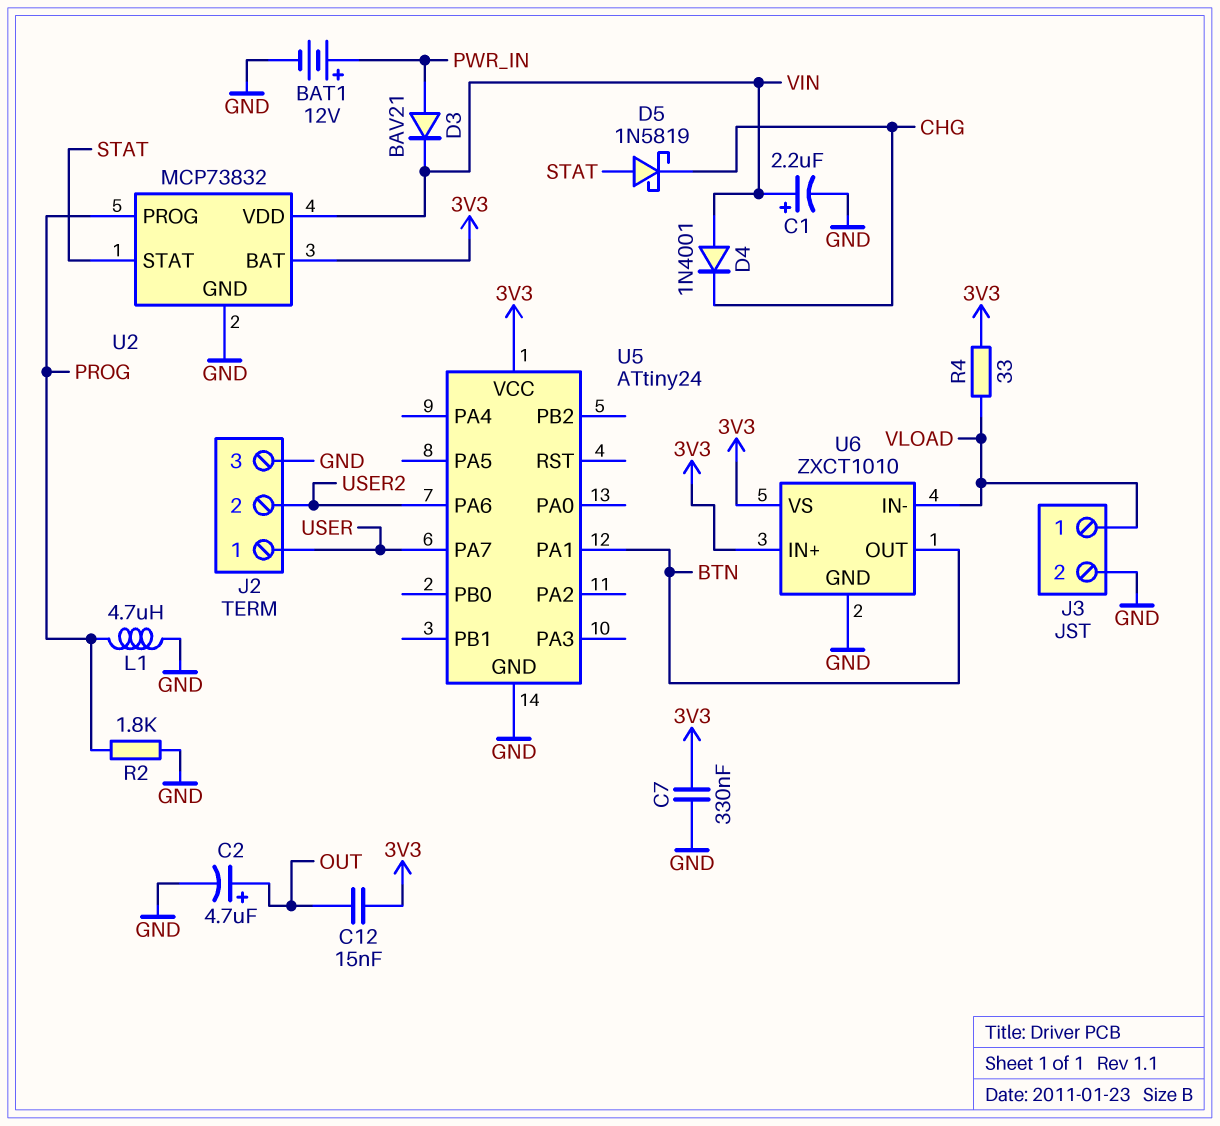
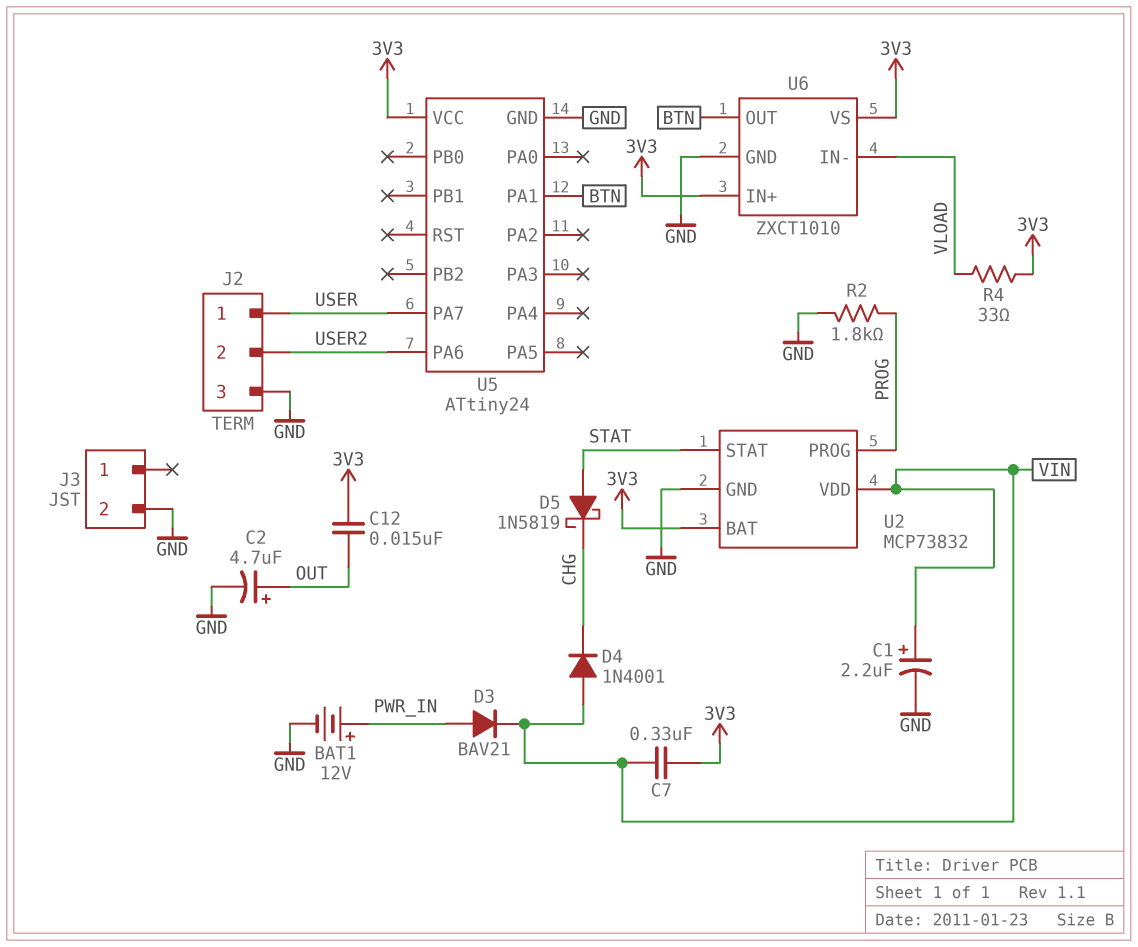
C7: 330nF (3V3, GND) -> 330nF (3V3, VIN)
J3 pin 1: VLOAD -> none
L1: 4.7uH (GND, PROG) -> none

